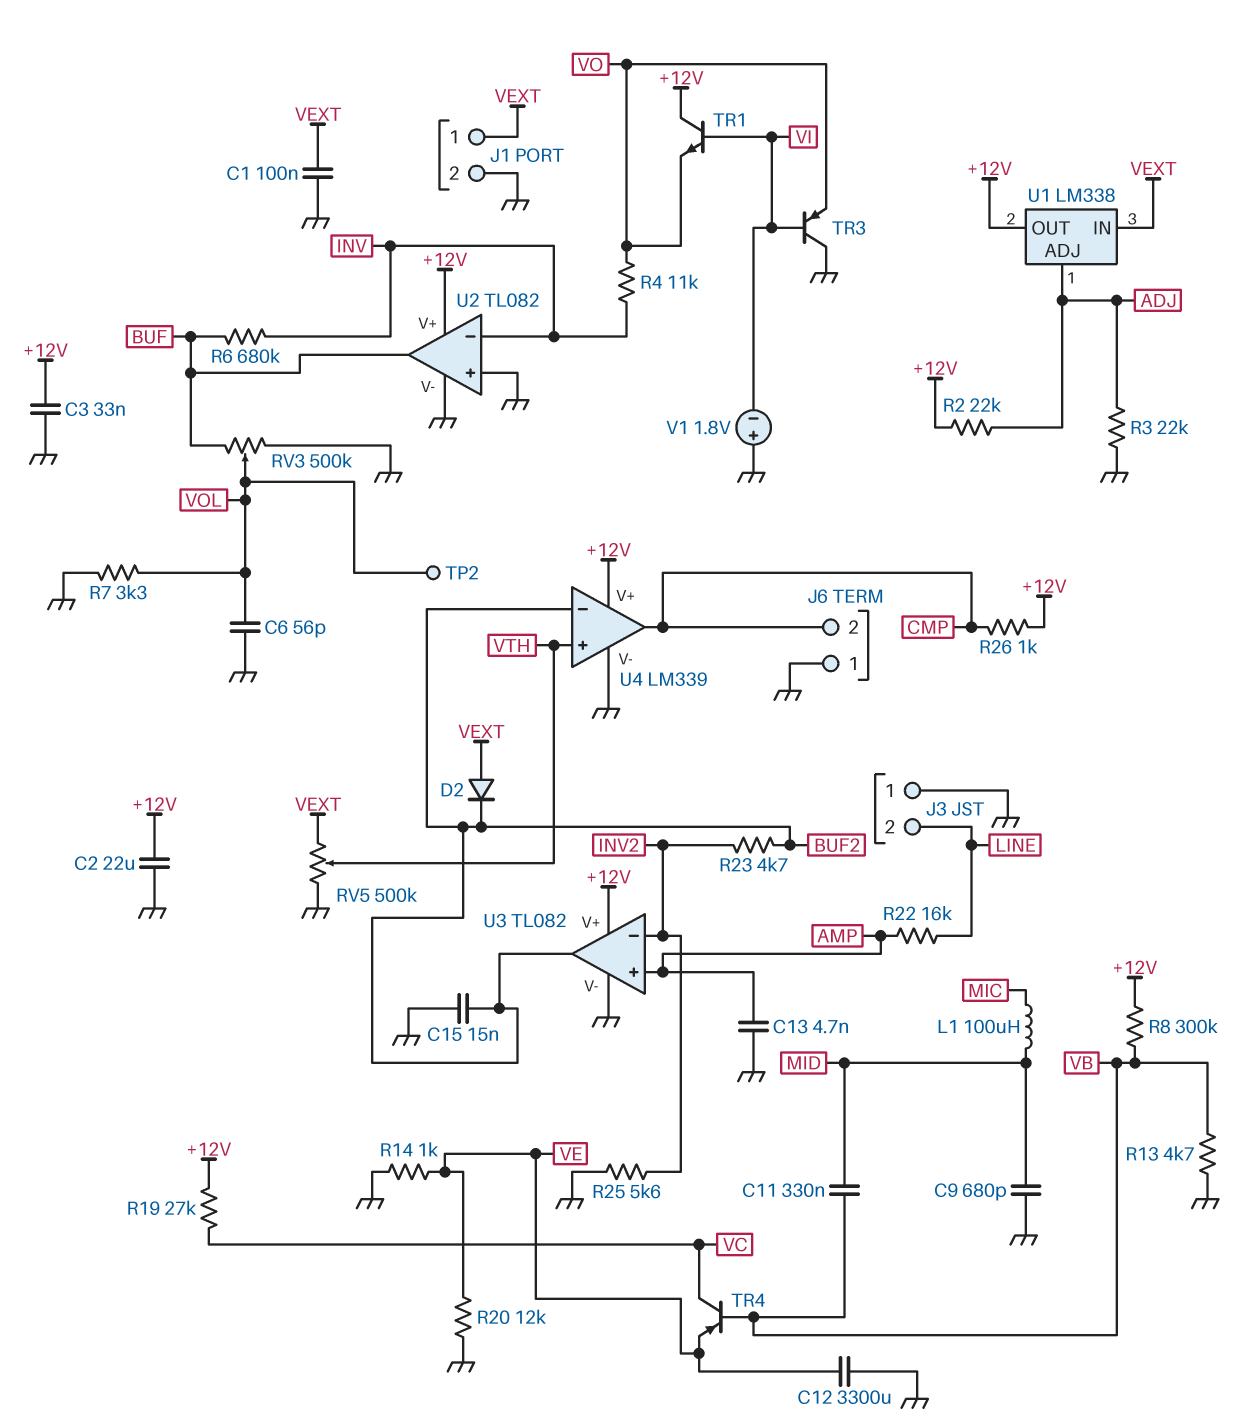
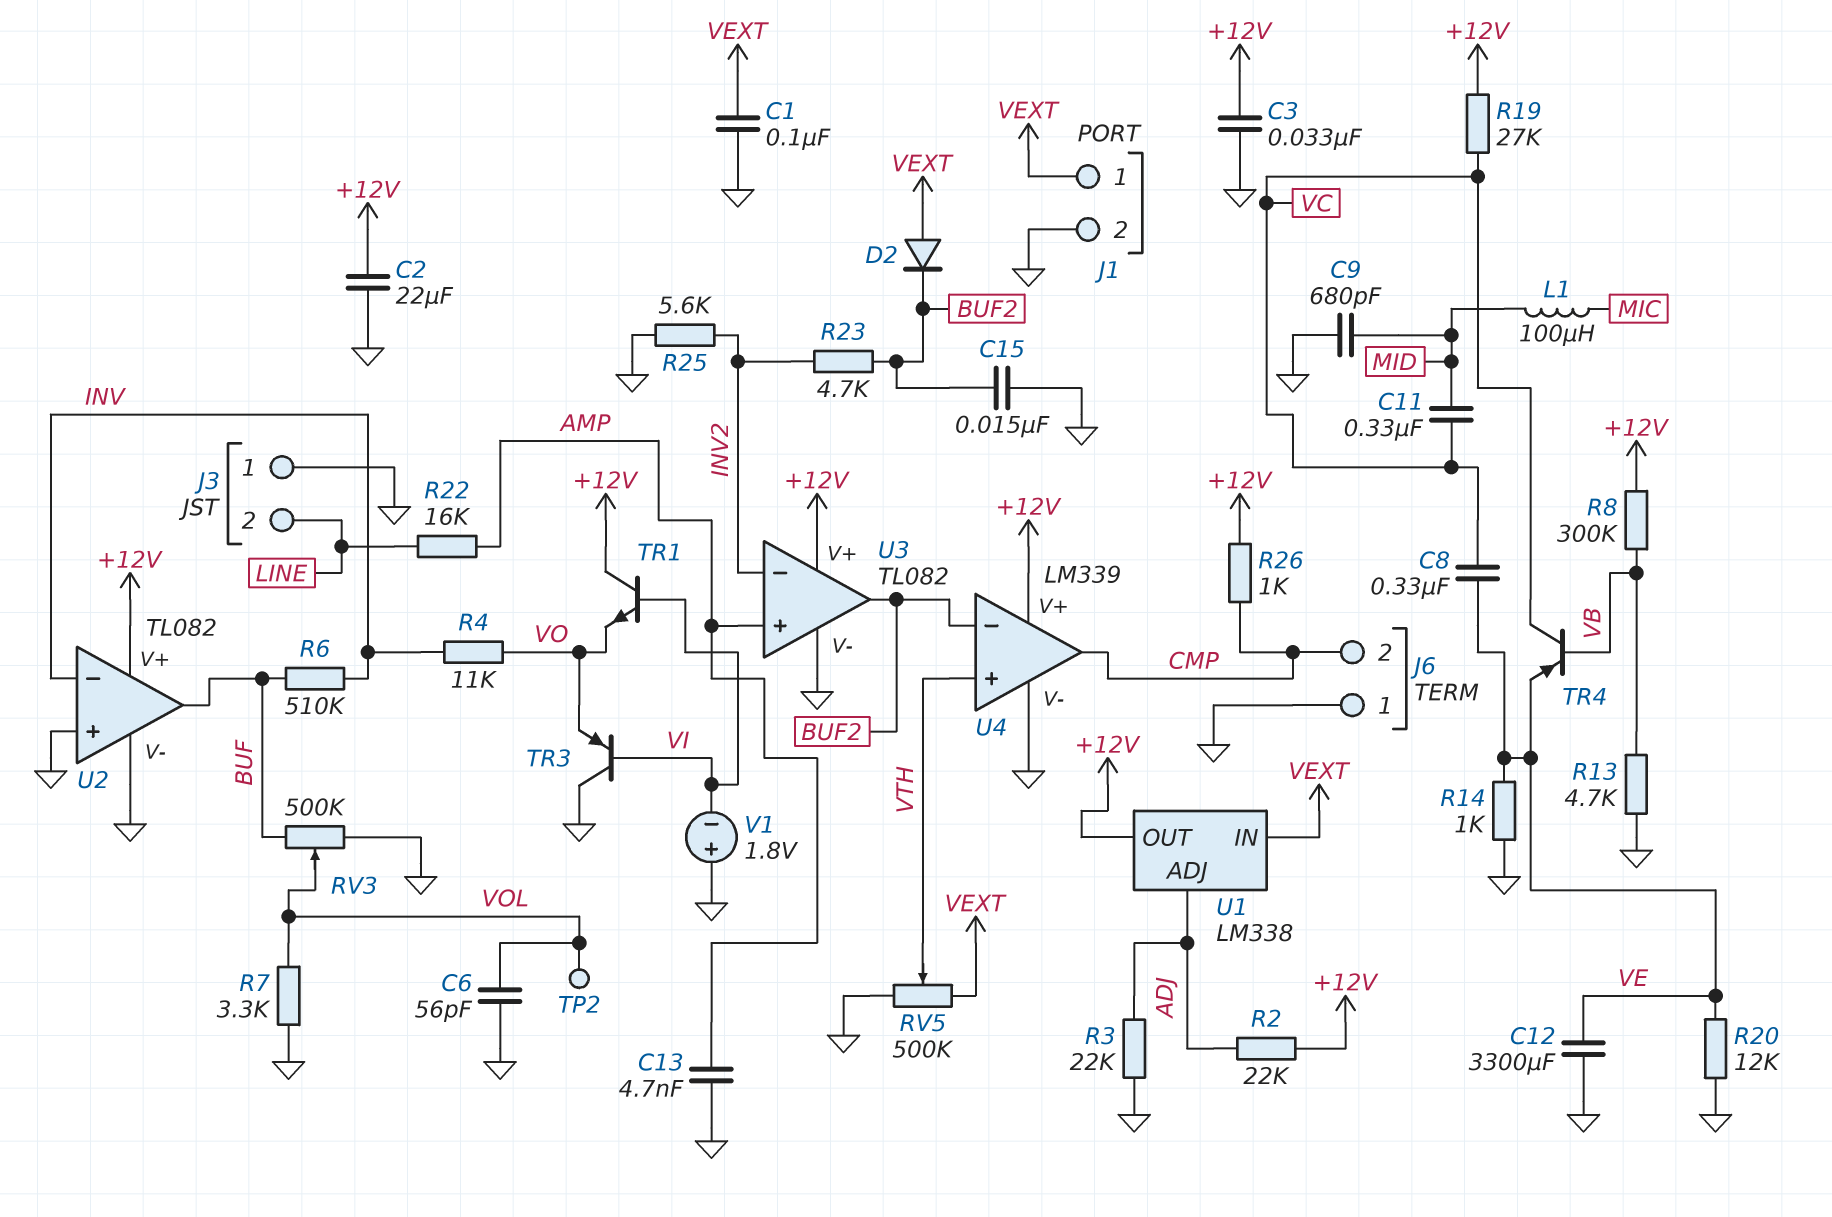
C8: none -> 330nF (VC, VE)
C11: 330nF (MID, VB) -> 330nF (MID, VC)
R6: 680k (BUF, INV) -> 510k (BUF, INV)

